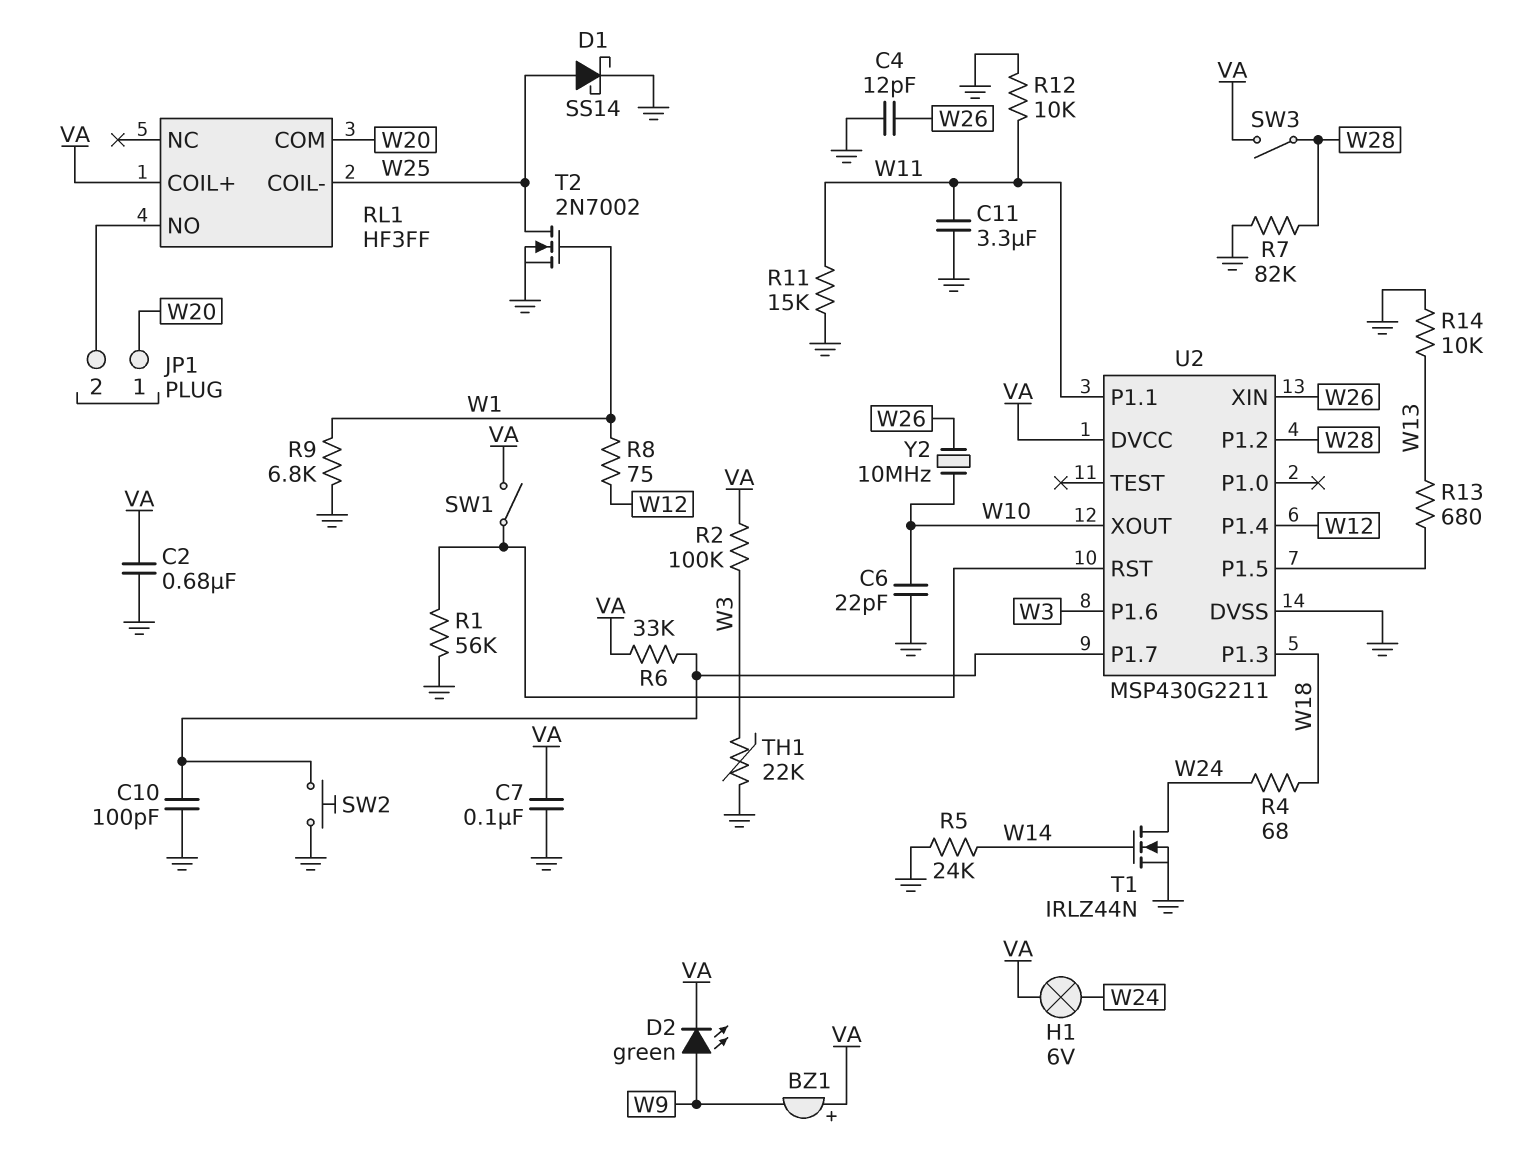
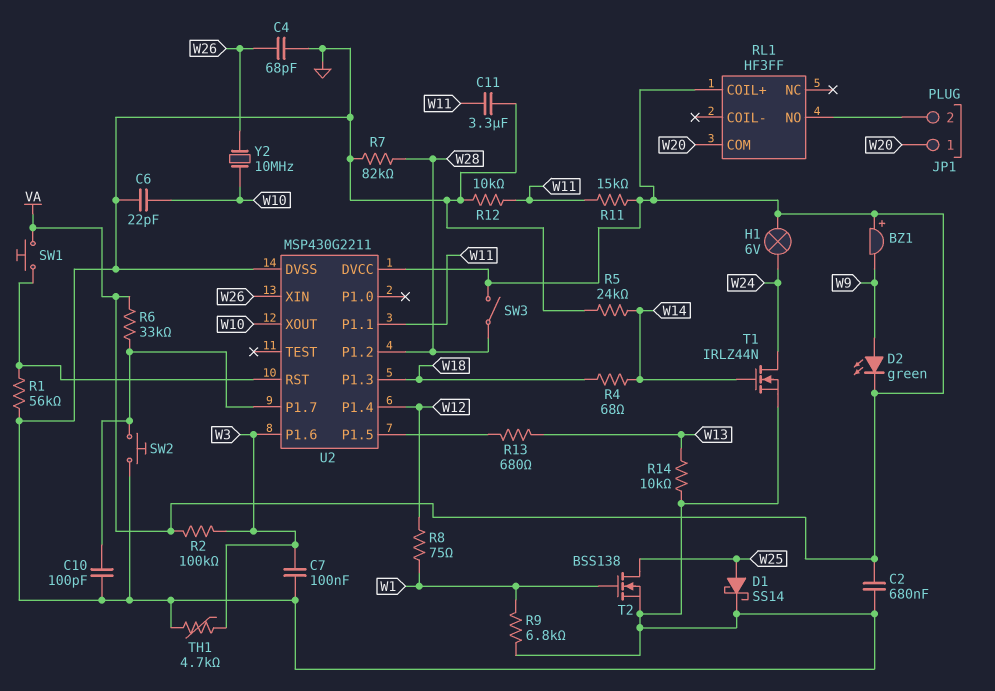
C4: 12pF (GND, W26) -> 68pF (GND, W26)
C7: 100nF (GND, VA) -> 100nF (GND, W3)
R4: 68 (W18, W24) -> 68 (W14, W18)
R11: 15k (GND, W11) -> 15k (VA, W11)
RL1 pin COIL-: W25 -> none
SW1: switch (U2/RST, VA) -> button (U2/RST, VA)
T2: NMOS 2N7002 (G W1, D W25, S GND) -> NMOS BSS138 (G W1, D W25, S GND)
TH1: 22k (GND, W3) -> 4.7k (GND, W3)

